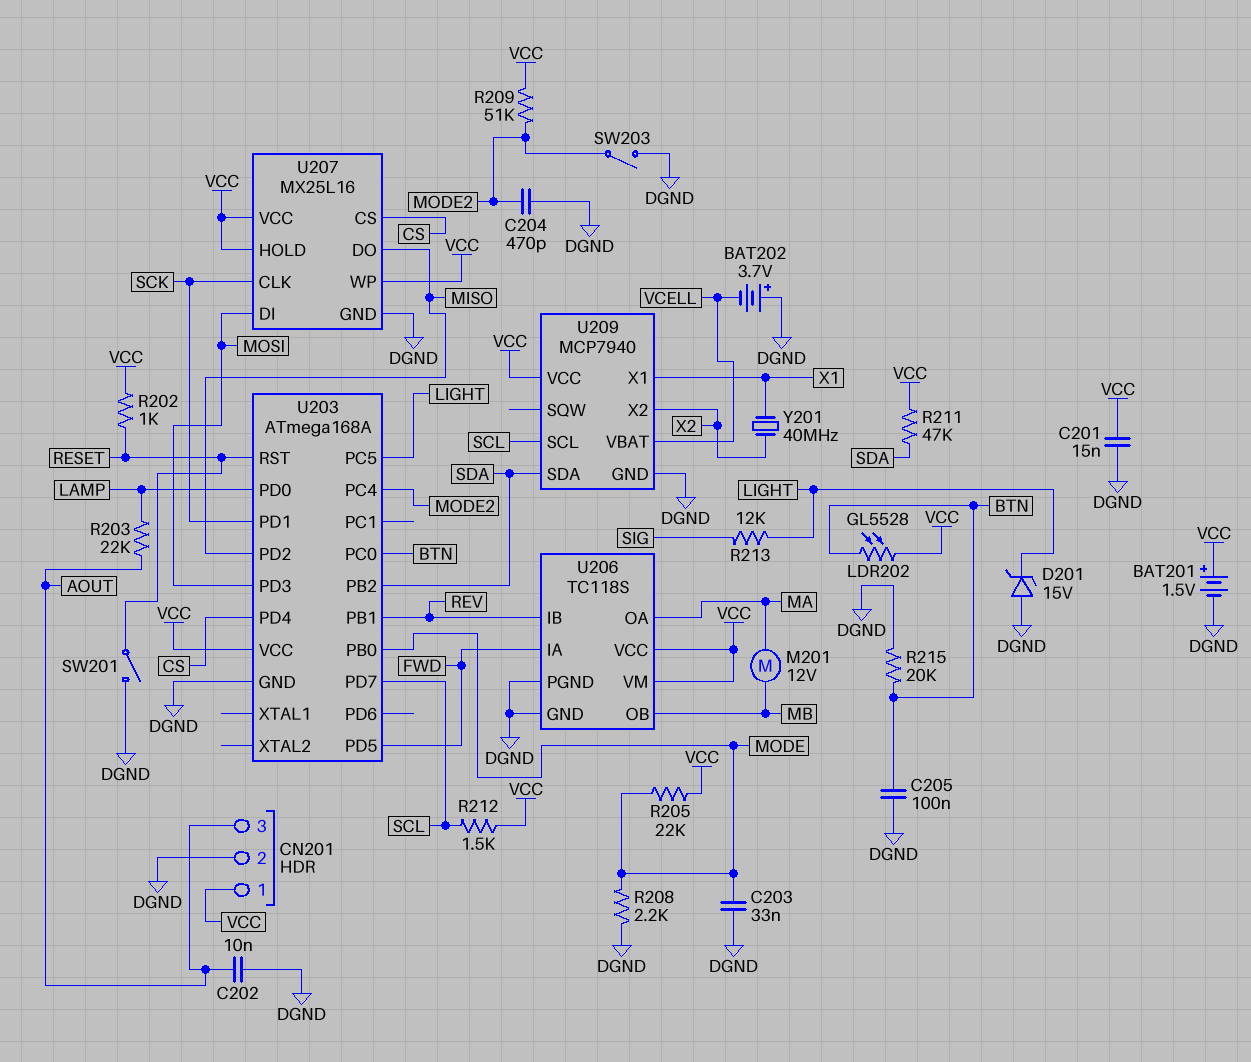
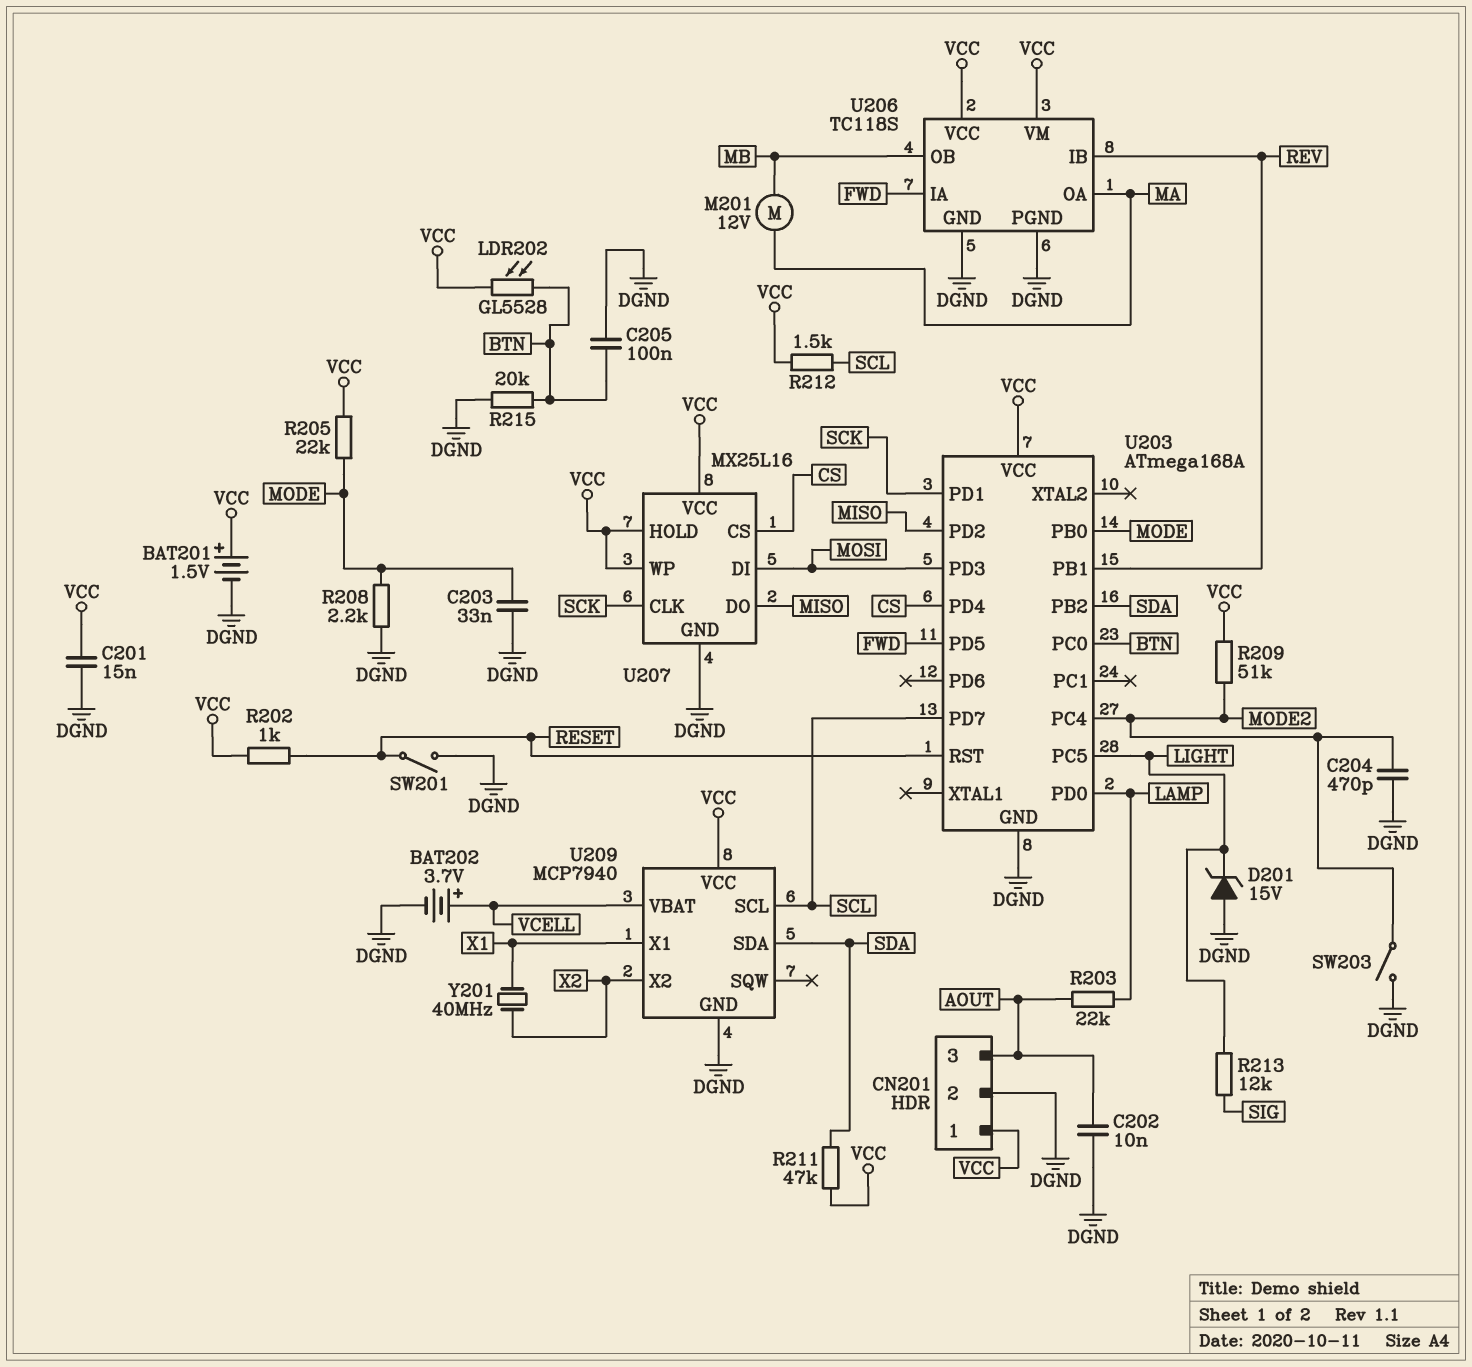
BAT202: 3.7V (plus DGND, minus VCELL) -> 3.7V (plus VCELL, minus DGND)

